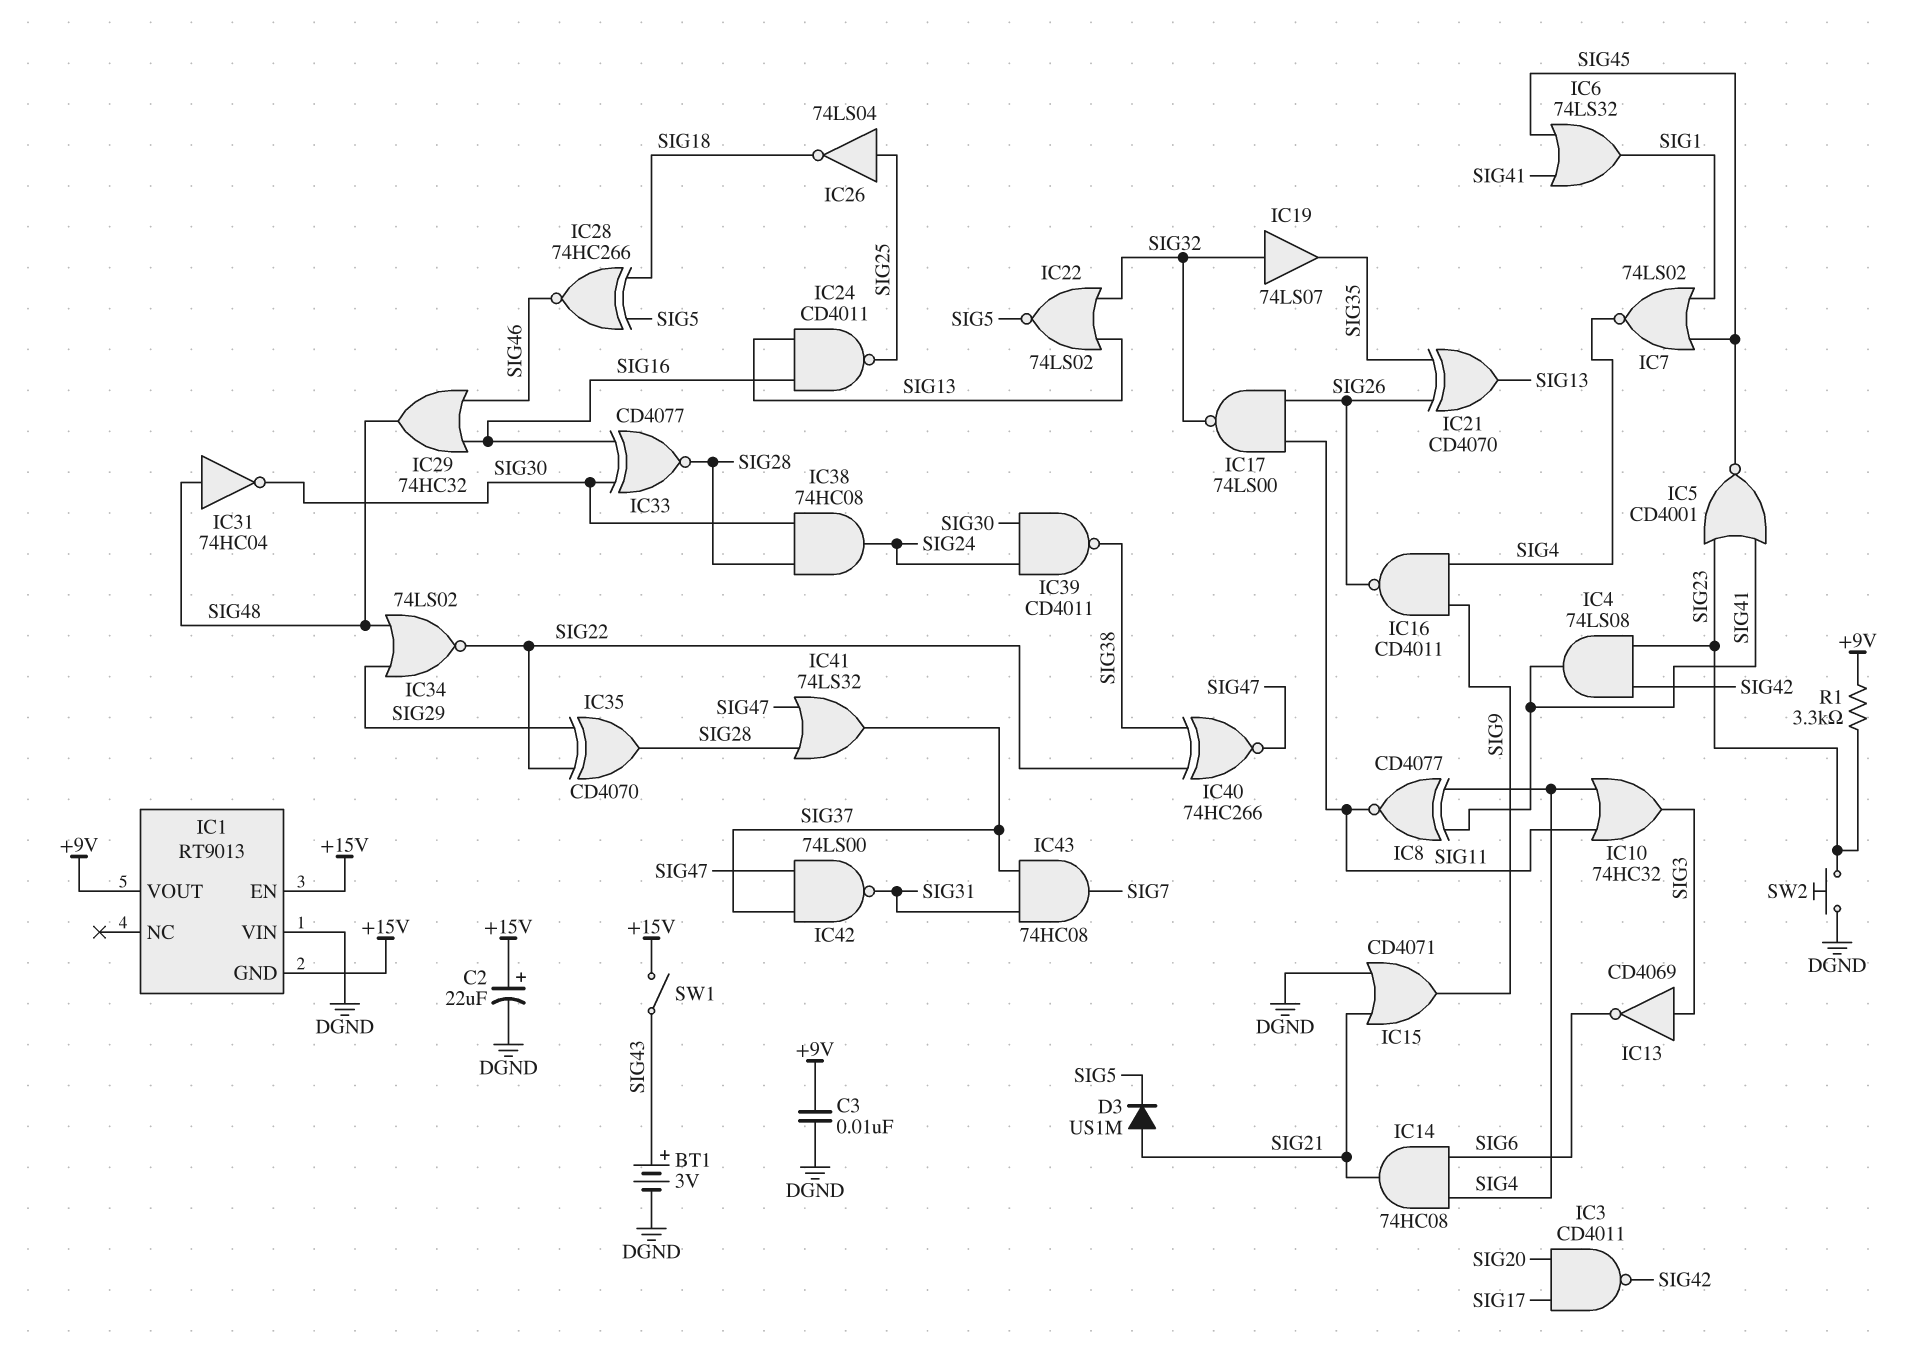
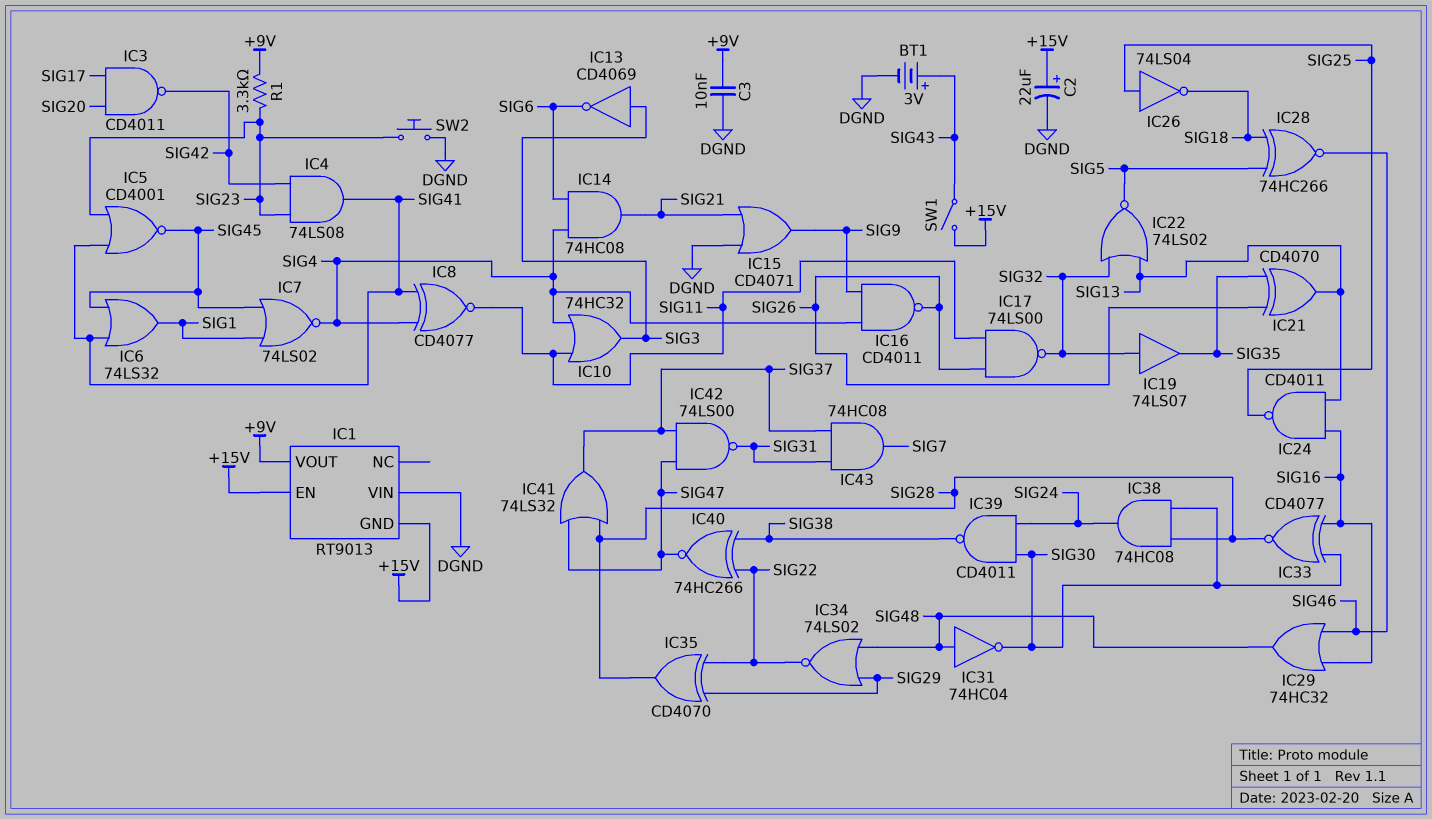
D3: diode US1M (A SIG21, K SIG5) -> none

